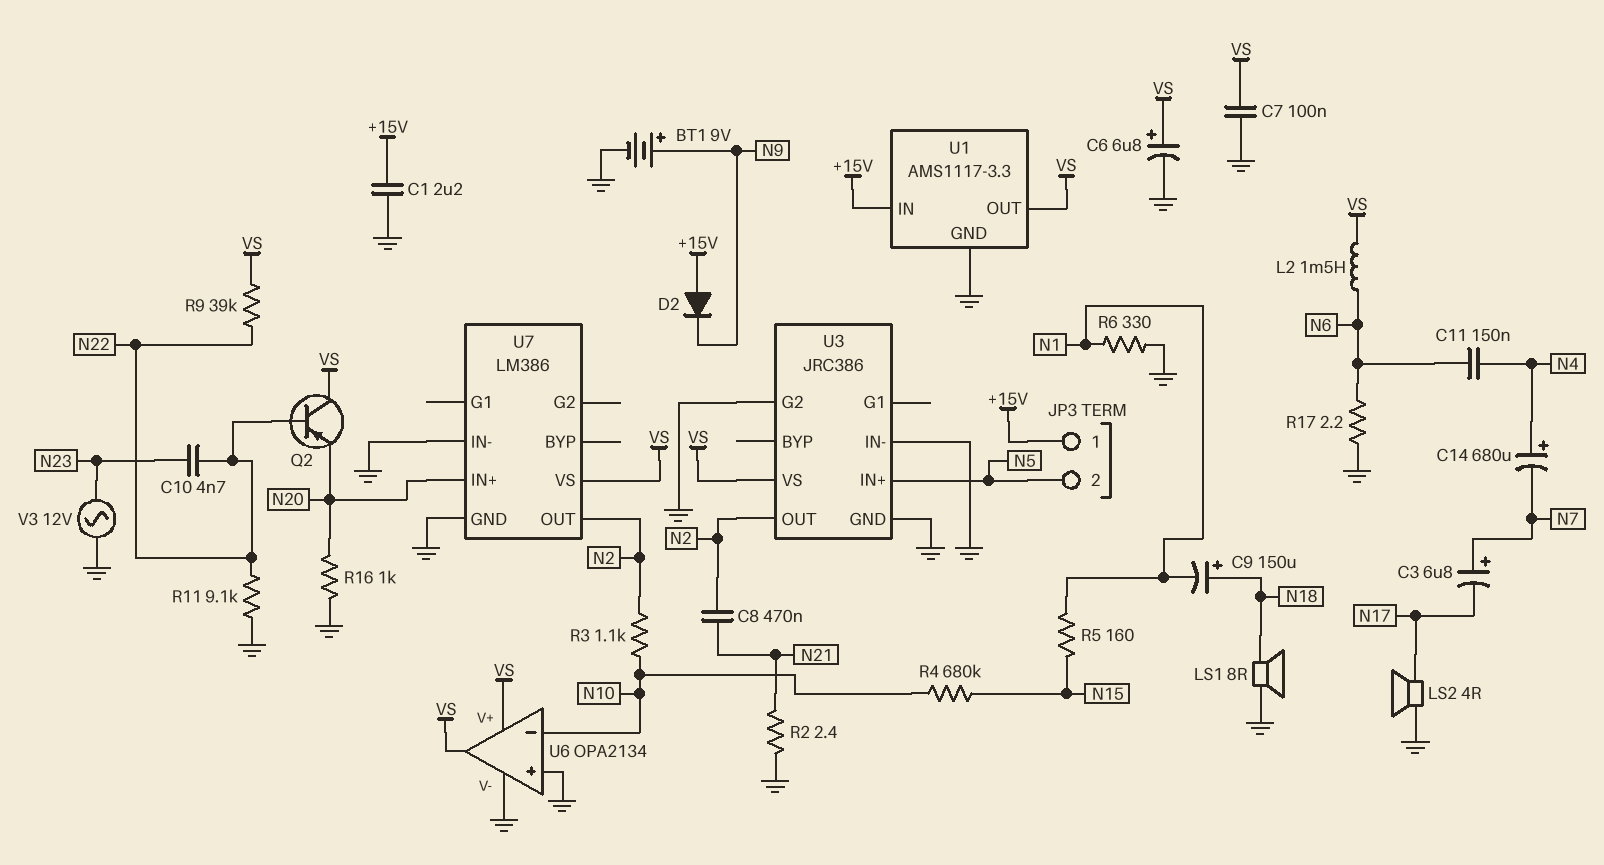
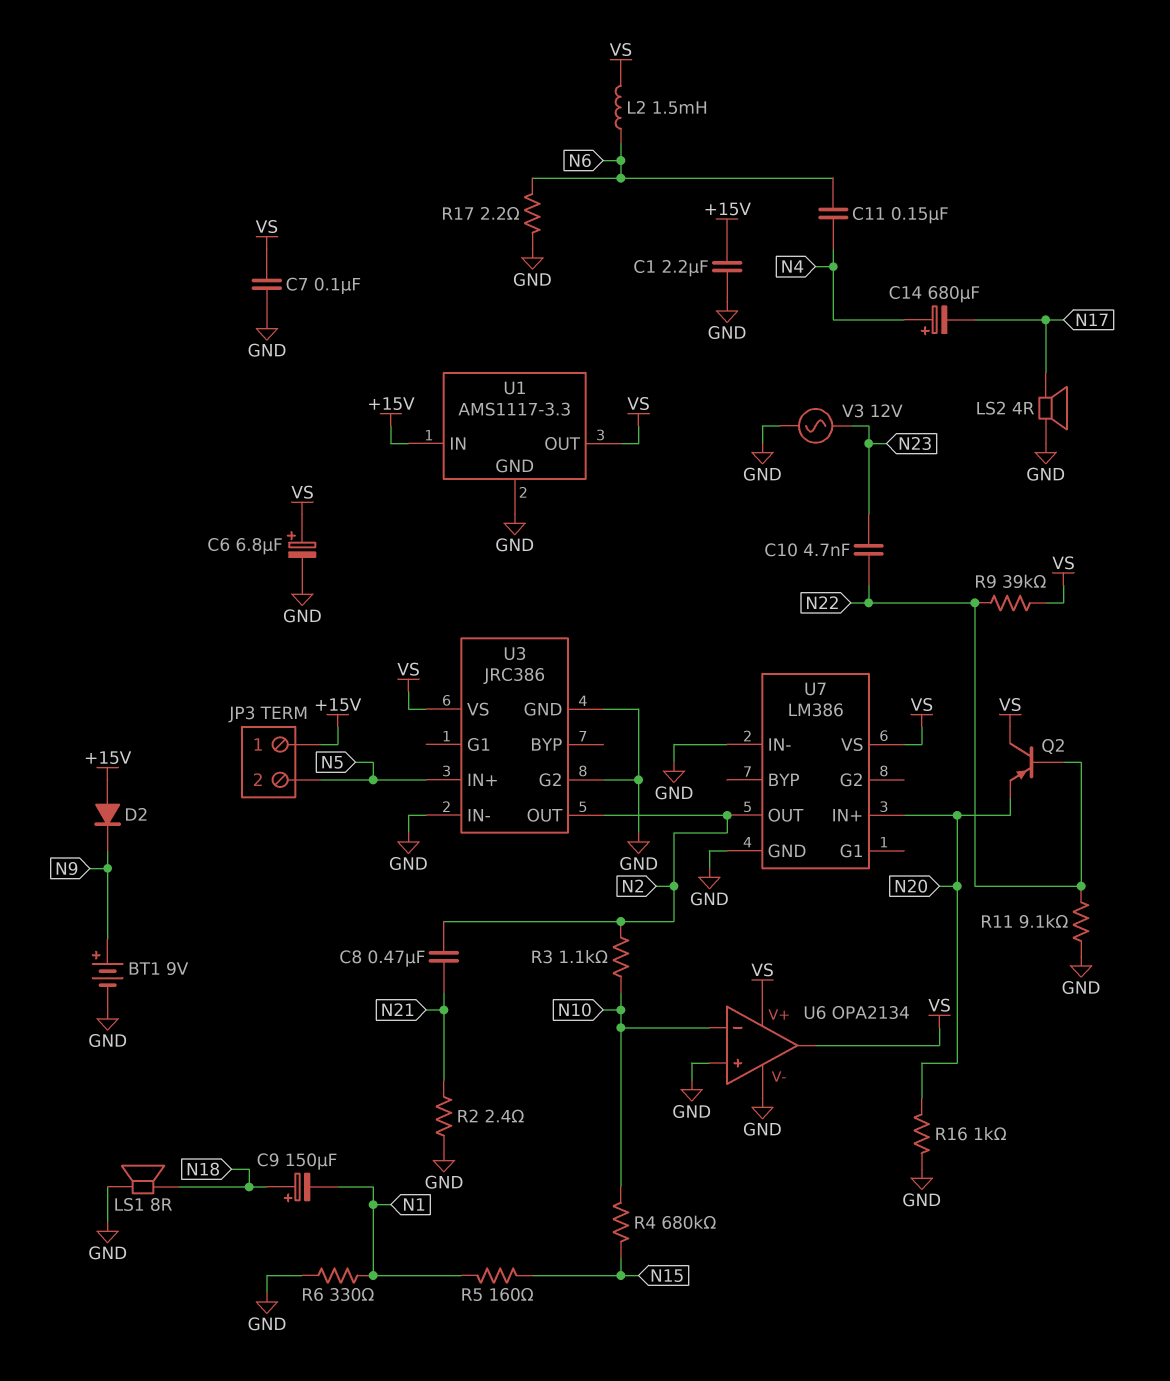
C3: 6.8uF (plus N7, minus N17) -> none
C14: 680uF (plus N4, minus N7) -> 680uF (plus N4, minus N17)

